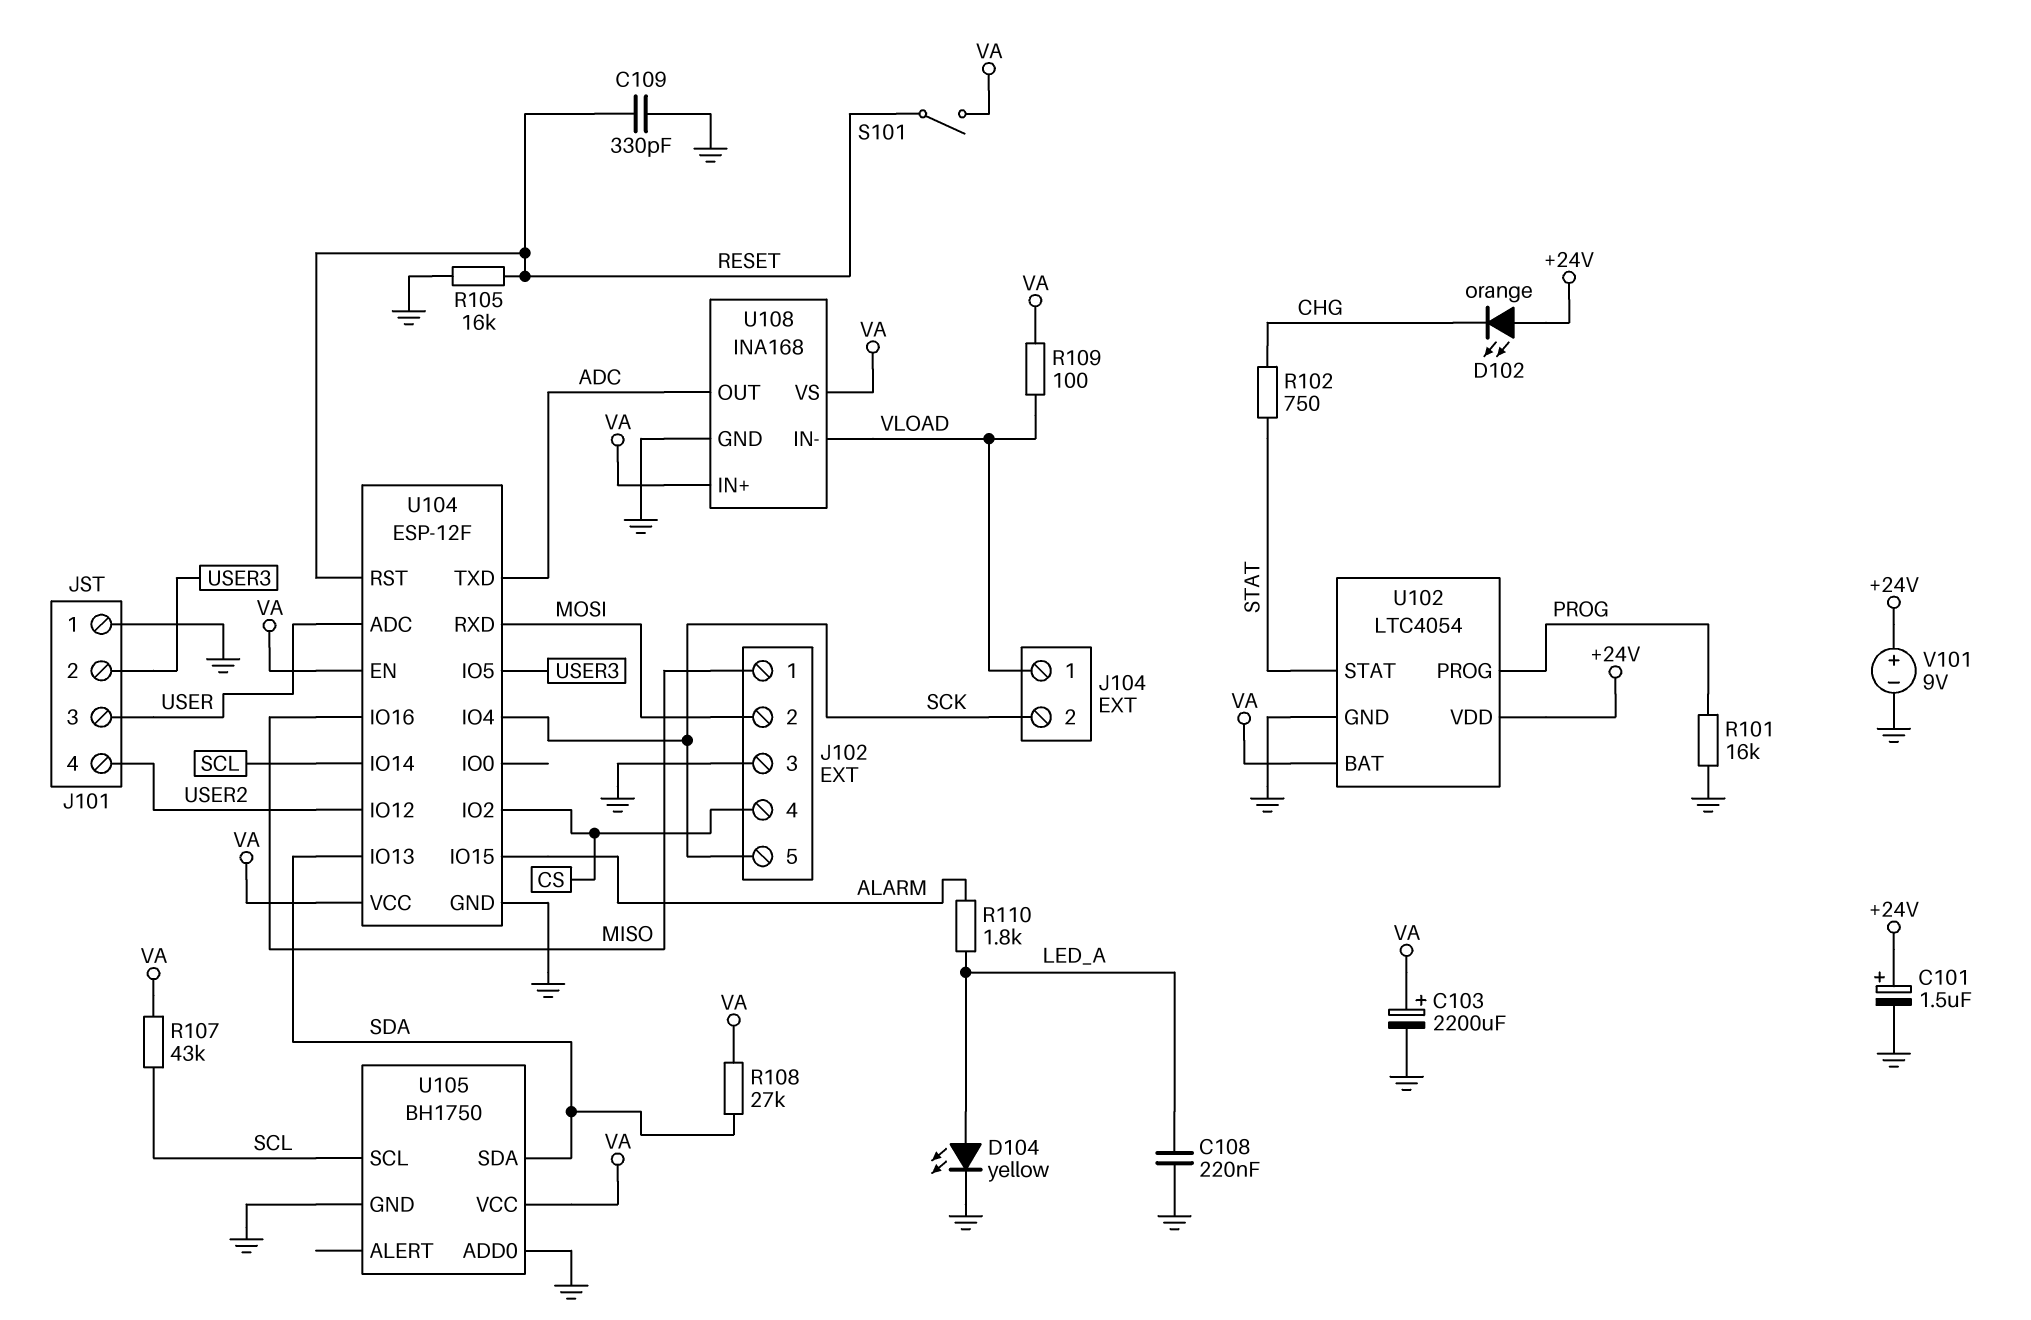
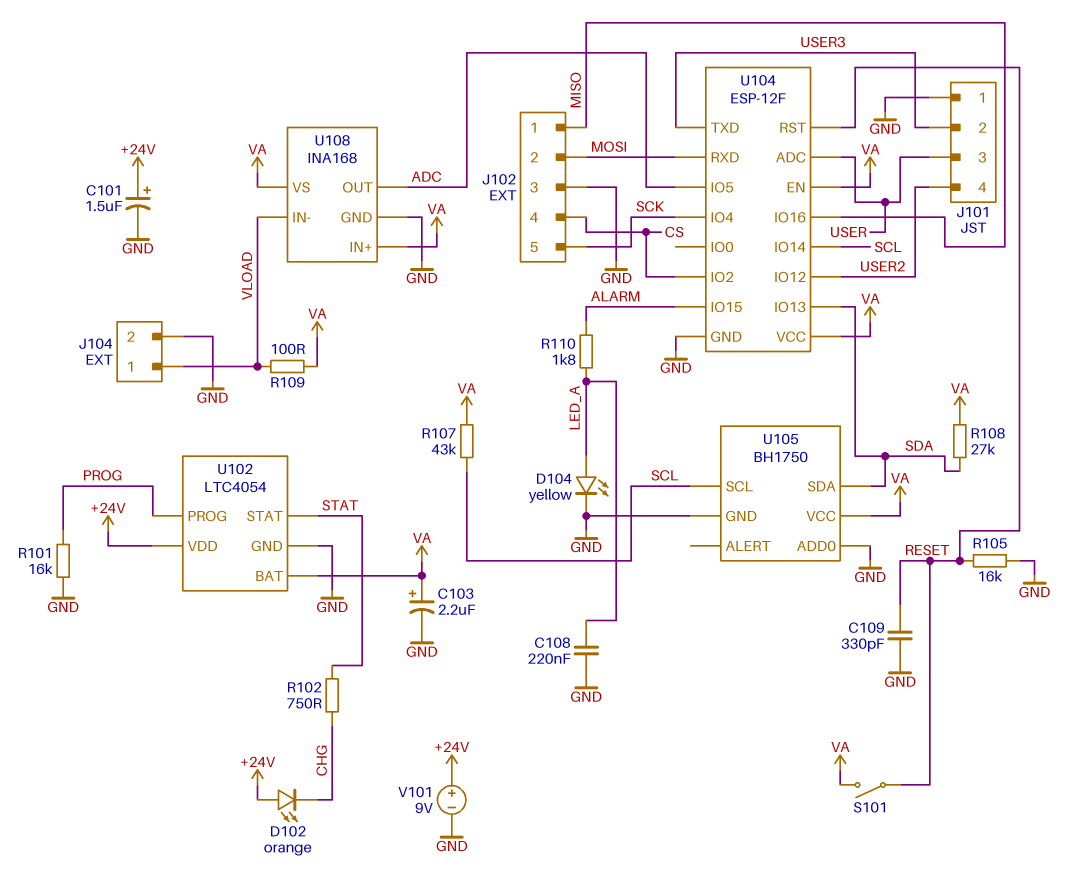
C103: 2200uF (plus VA, minus GND) -> 2.2uF (plus VA, minus GND)
J104 pin 2: SCK -> GND
U104 pin IO5: USER3 -> ADC
U104 pin TXD: ADC -> USER3

